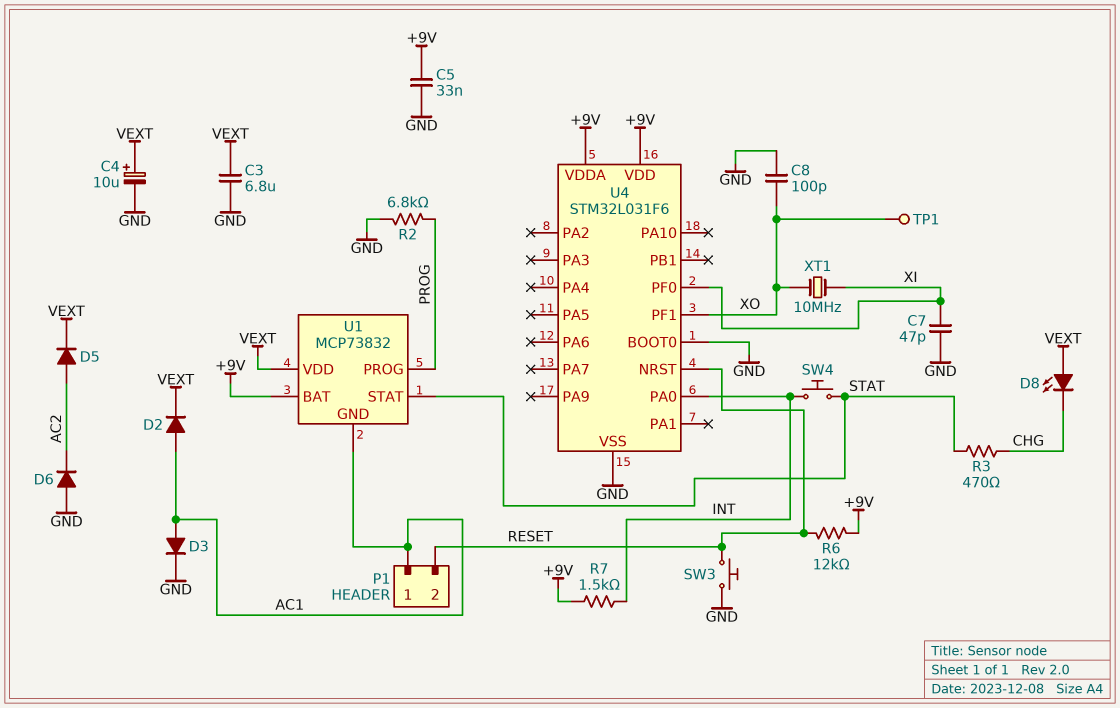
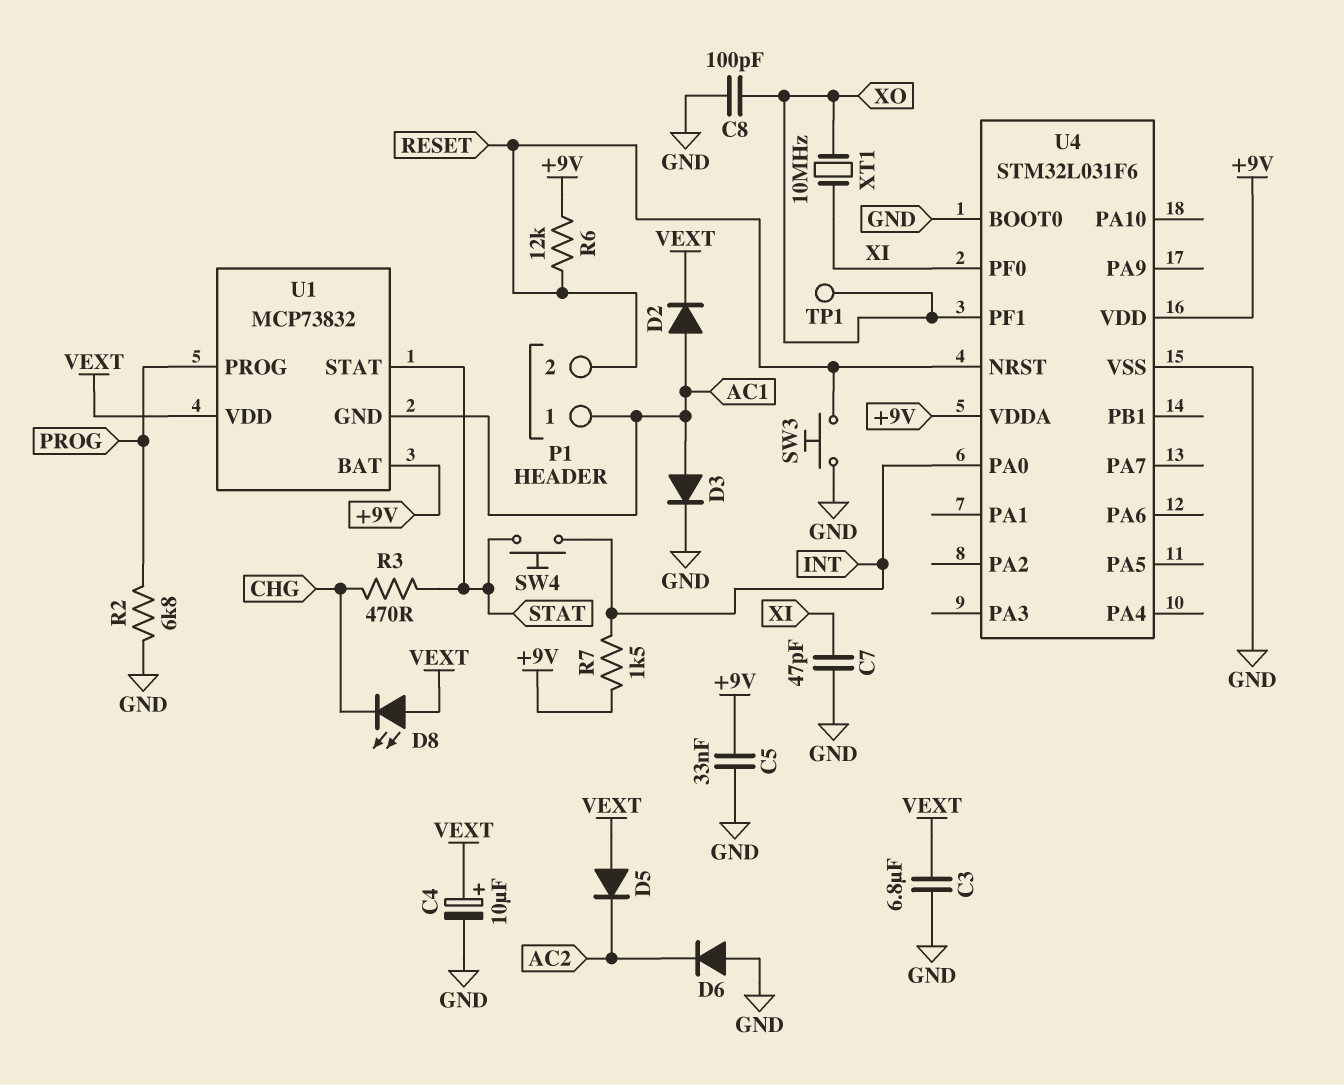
D5: diode (A AC2, K VEXT) -> diode (A VEXT, K AC2)

